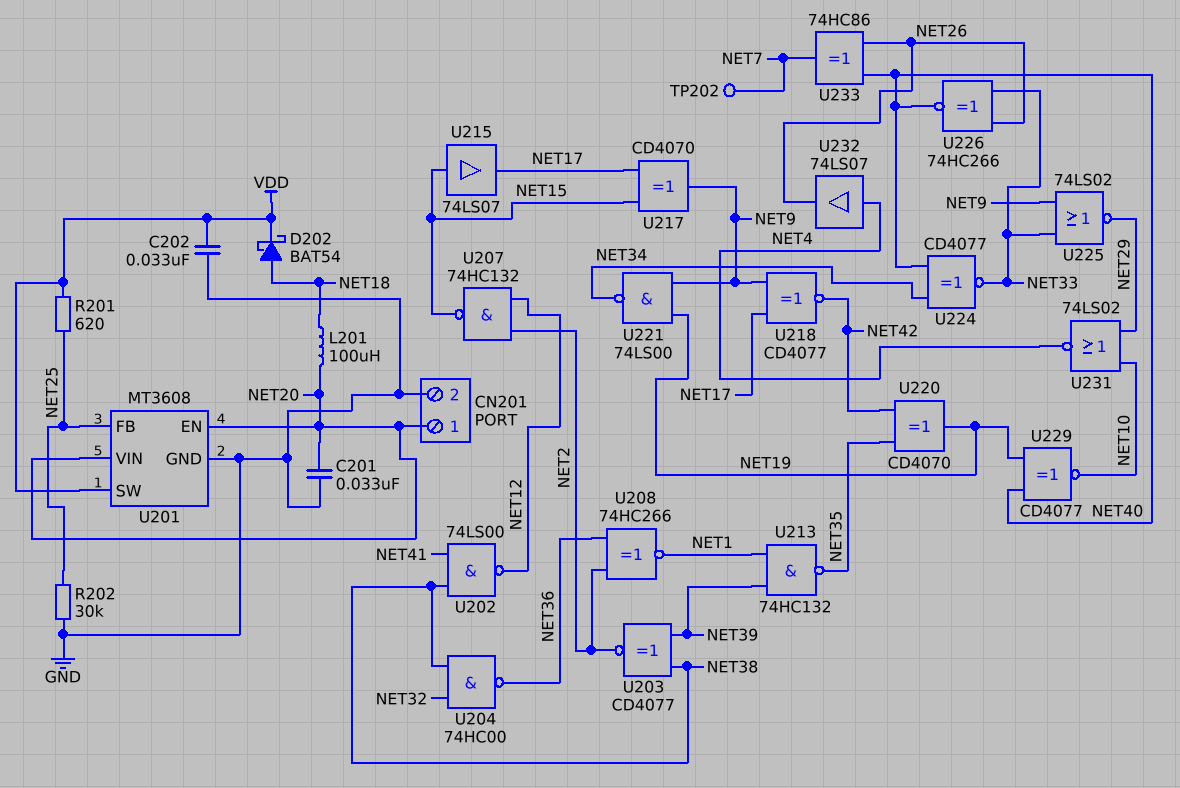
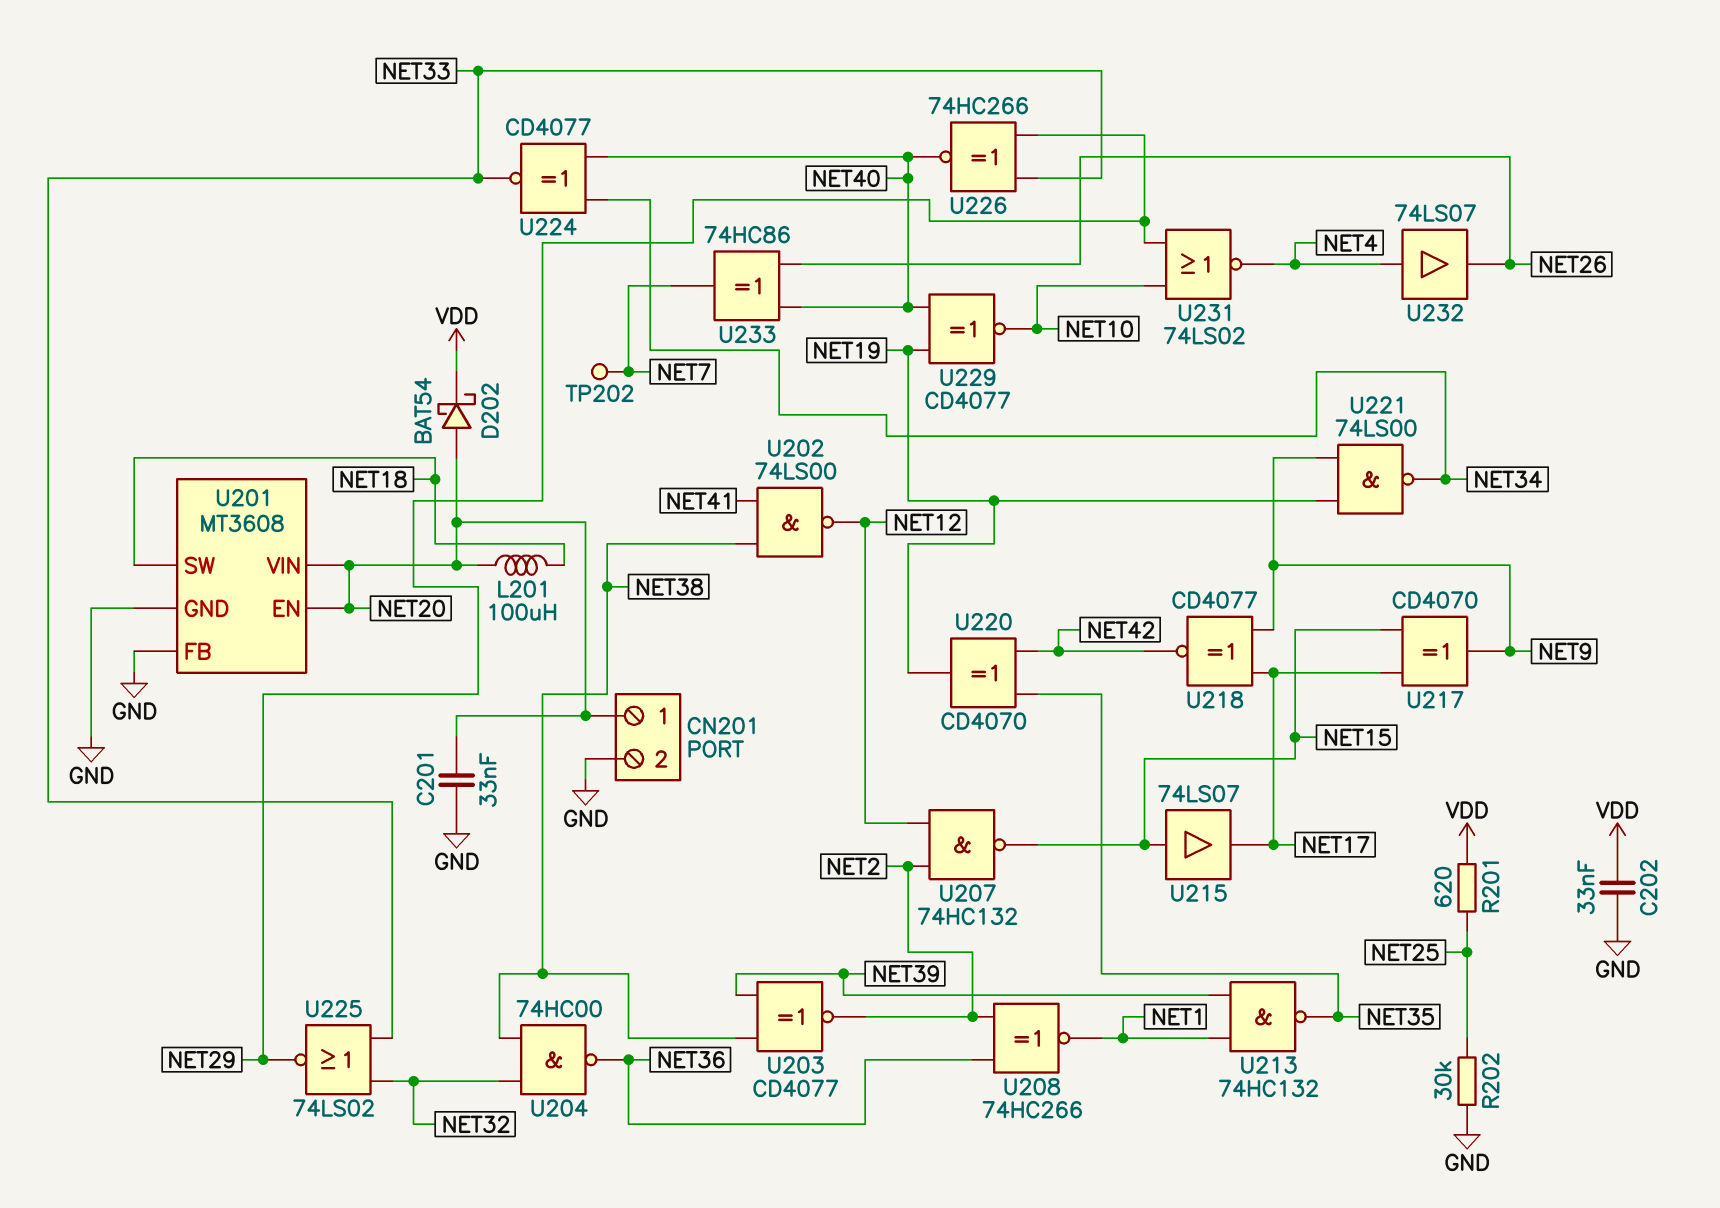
D202: schottky BAT54 (A NET18, K VDD) -> schottky BAT54 (A NET20, K VDD)
U201 pin FB: NET25 -> GND
U201 pin SW: VDD -> NET18
U225: NOR 74LS02 (in NET9, in NET33, out NET29) -> NOR 74LS02 (in NET32, in NET33, out NET29)
U226: XNOR 74HC266 (in NET26, in NET33, out NET40) -> XNOR 74HC266 (in NET29, in NET33, out NET40)

